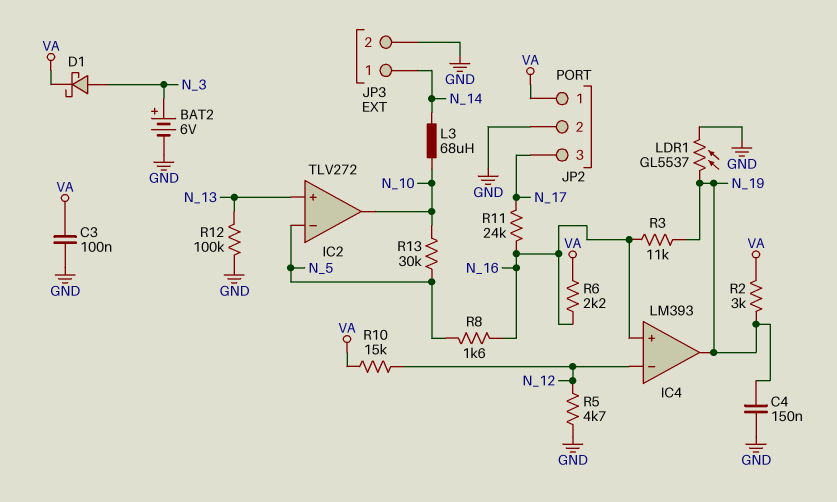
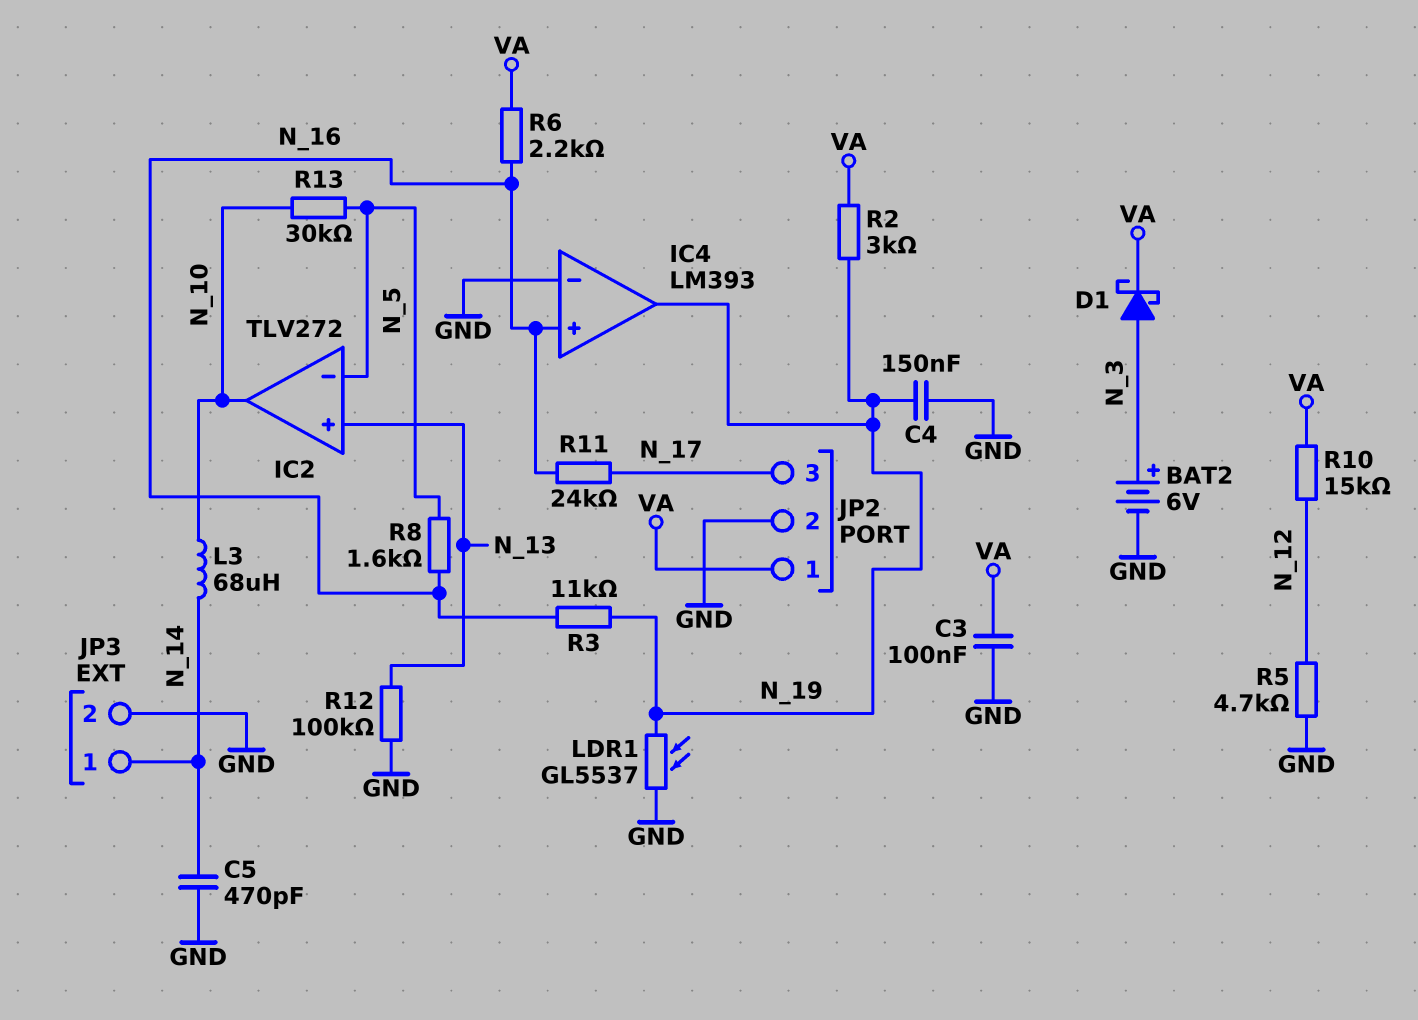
C5: none -> 470pF (GND, N_14)
IC4 pin in-: N_12 -> GND

